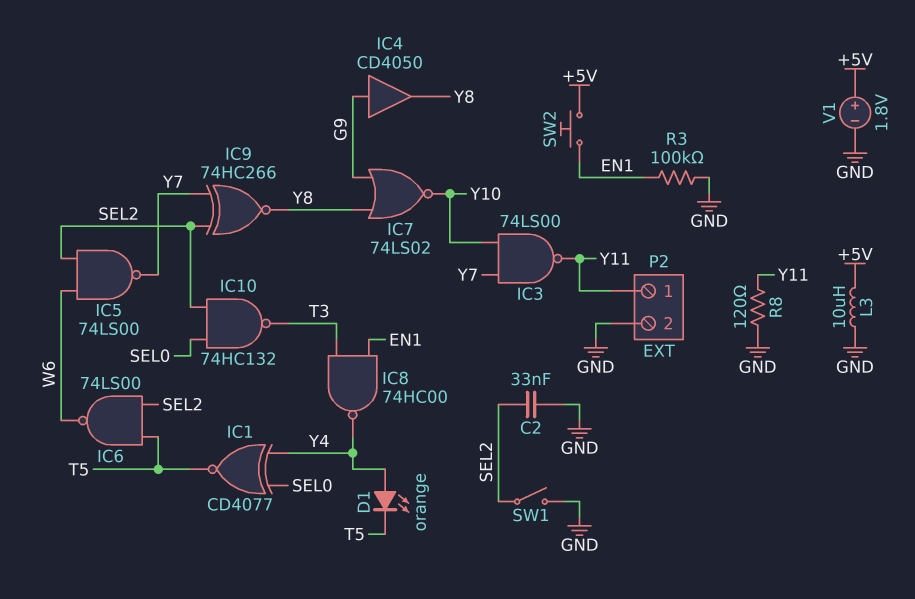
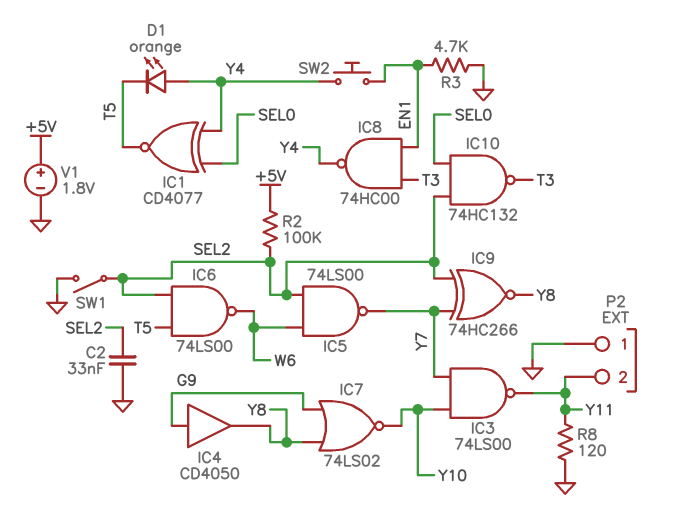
L3: 10uH (+5V, GND) -> none
P2 pin 1: Y11 -> GND
P2 pin 2: GND -> Y11
R2: none -> 100k (+5V, SEL2)
R3: 100k (EN1, GND) -> 4.7k (EN1, GND)
SW2: button (+5V, EN1) -> button (EN1, Y4)

